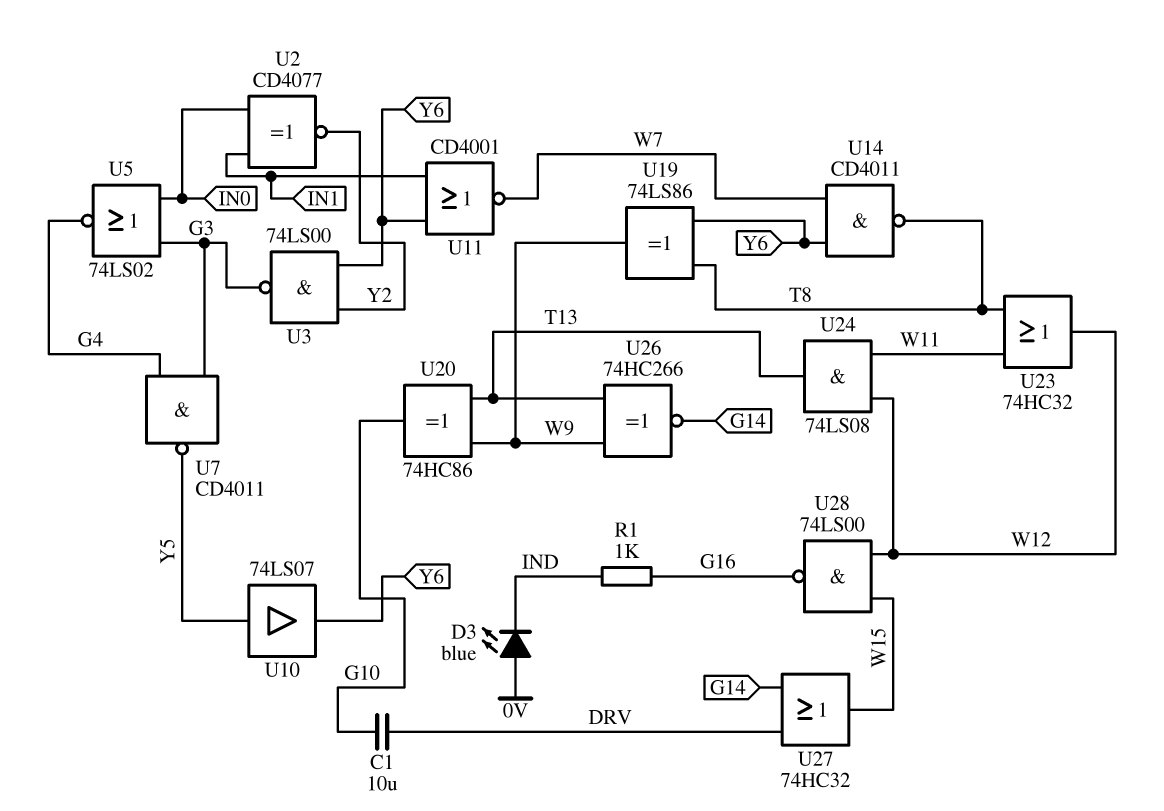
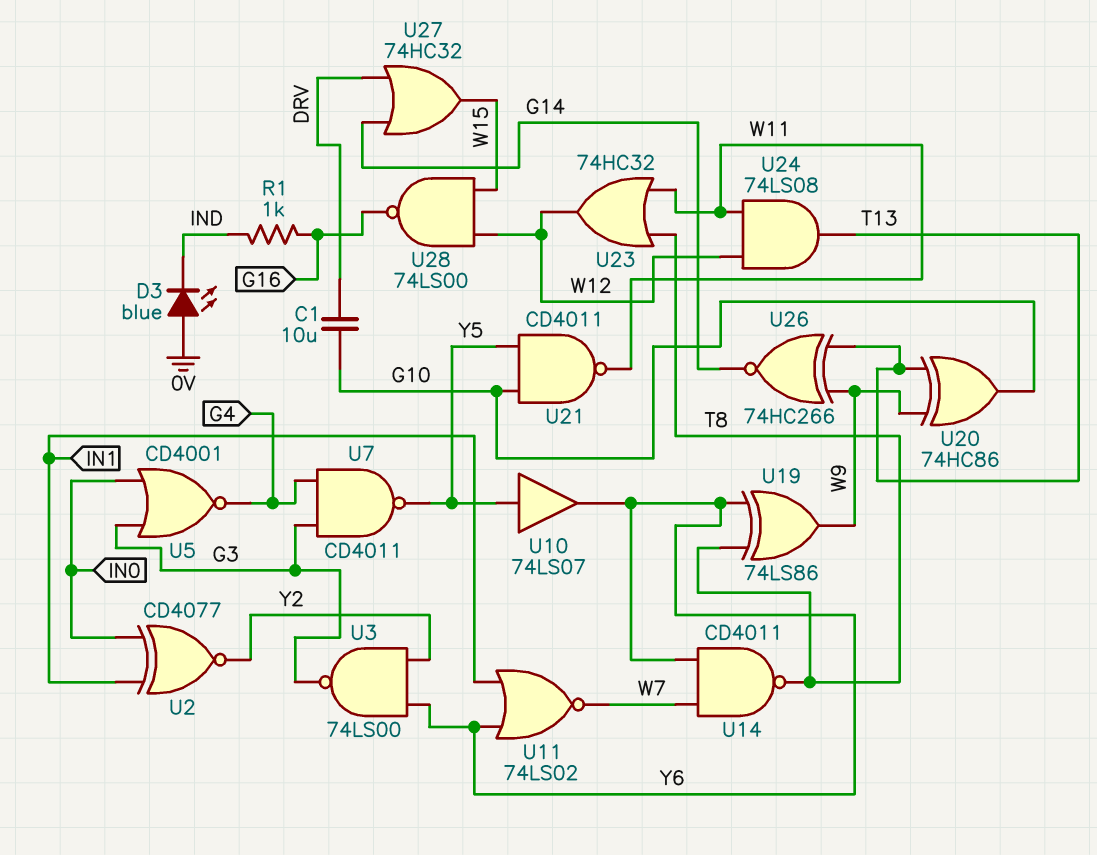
U5: NOR 74LS02 (in G3, in IN0, out G4) -> NOR CD4001 (in G3, in IN0, out G4)
U11: NOR CD4001 (in IN1, in Y6, out W7) -> NOR 74LS02 (in IN1, in Y6, out W7)
U21: none -> NAND CD4011 (in G10, in Y5, out W11)

